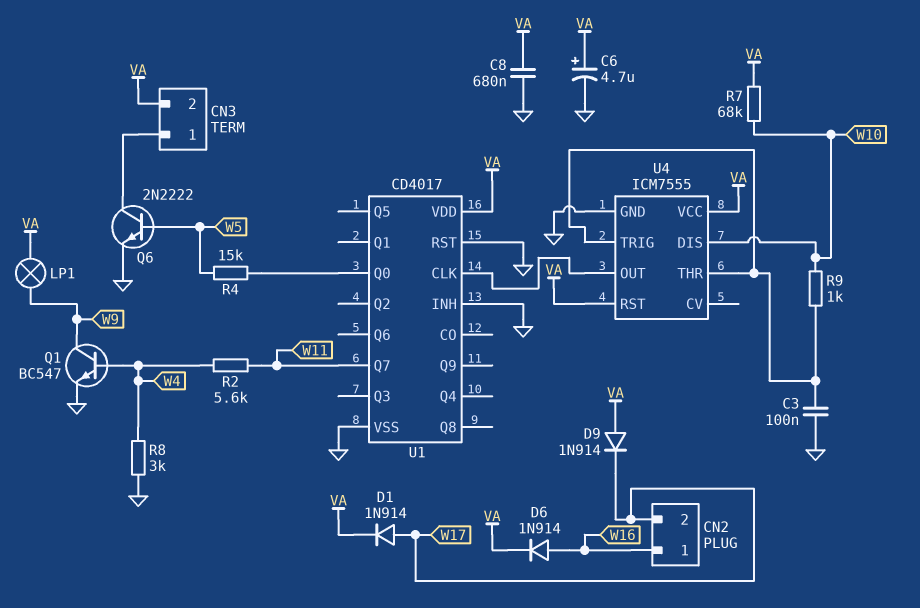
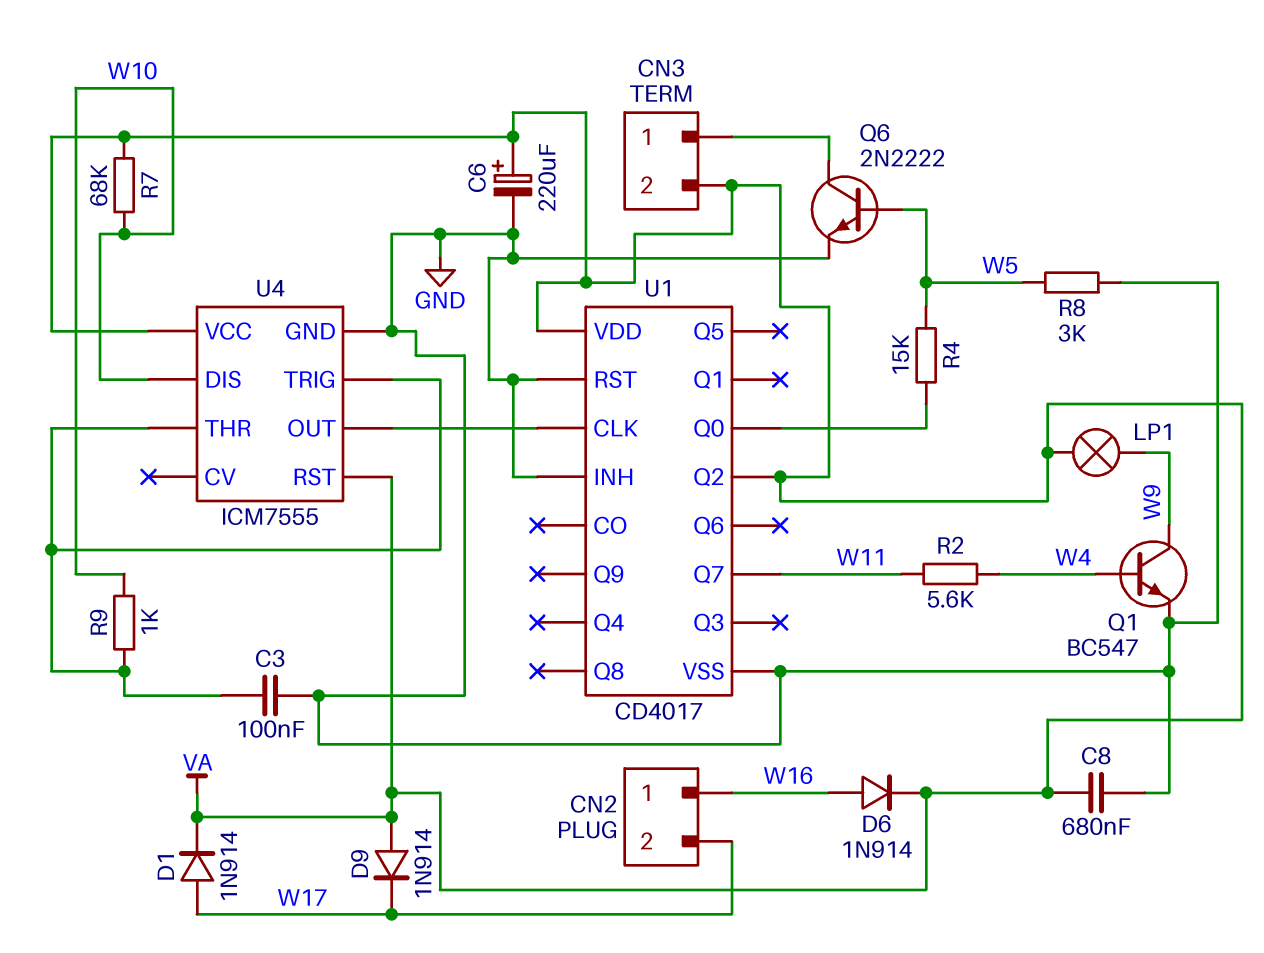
C6: 4.7uF (plus VA, minus GND) -> 220uF (plus VA, minus GND)
R8: 3k (GND, W4) -> 3k (GND, W5)
U1 pin Q2: none -> VA

